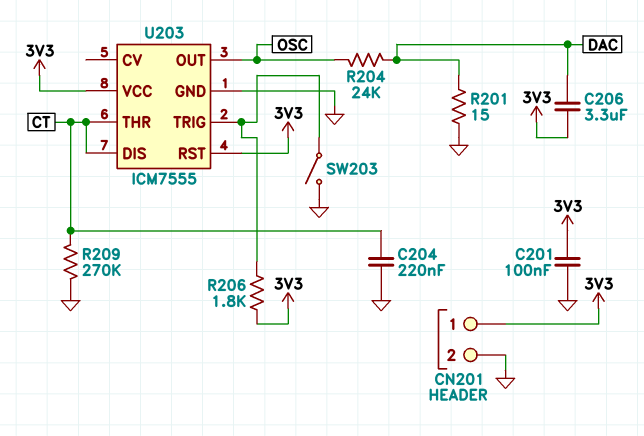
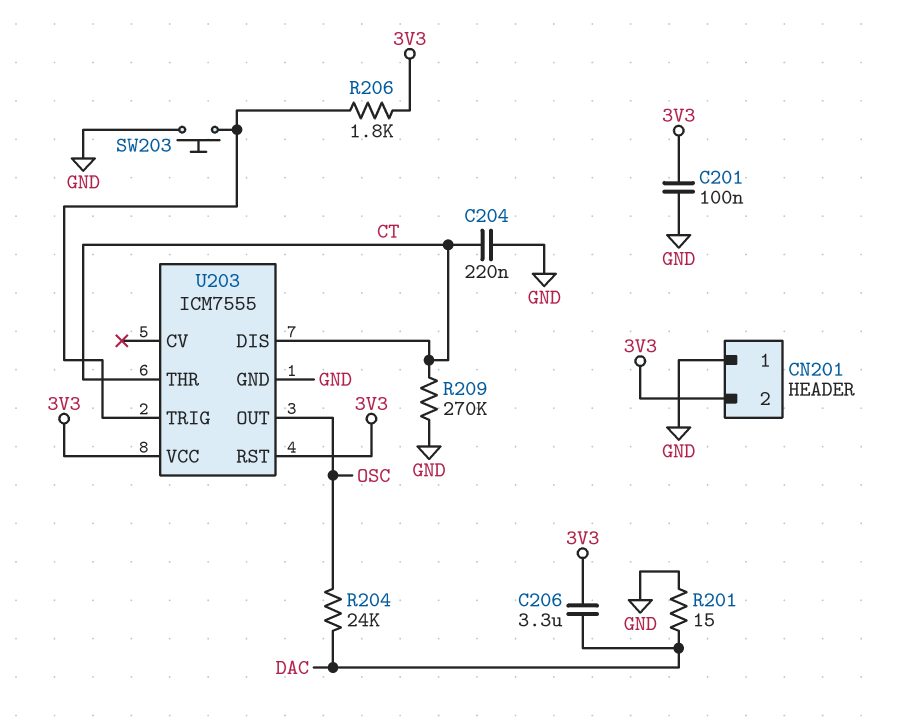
CN201 pin 1: 3V3 -> GND
CN201 pin 2: GND -> 3V3
SW203: switch (GND, U203/TRIG) -> button (GND, U203/TRIG)

